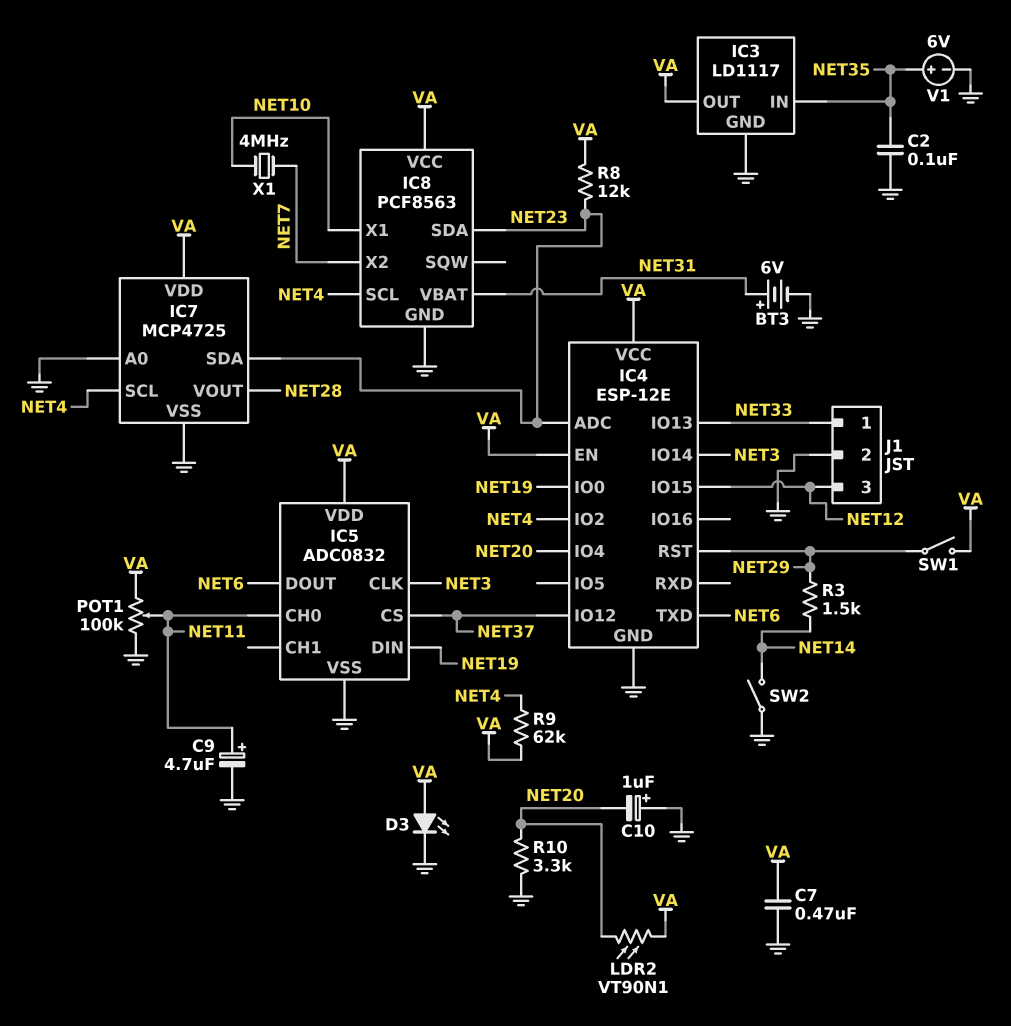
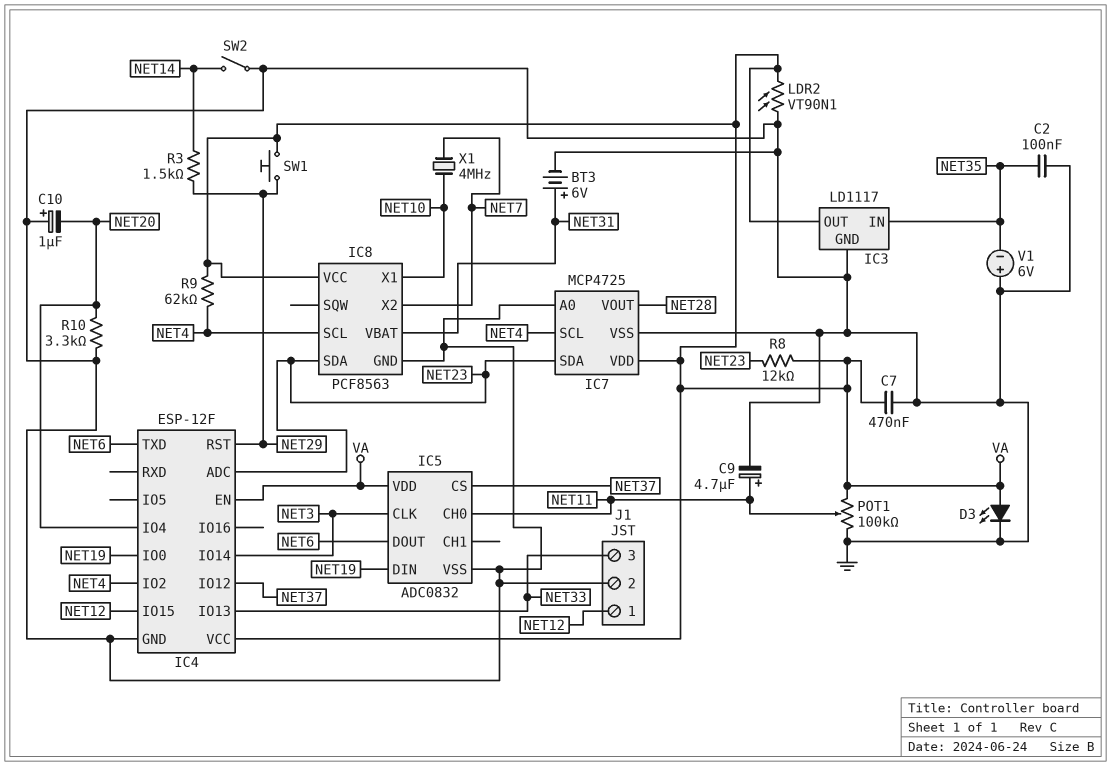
IC4: ESP-12E -> ESP-12F
J1 pin 1: NET33 -> NET12
J1 pin 3: NET12 -> NET33
LDR2: VT90N1 (NET20, VA) -> VT90N1 (GND, VA)
SW1: switch (NET29, VA) -> button (NET29, VA)
V1: 6V (plus NET35, minus GND) -> 6V (plus GND, minus NET35)

